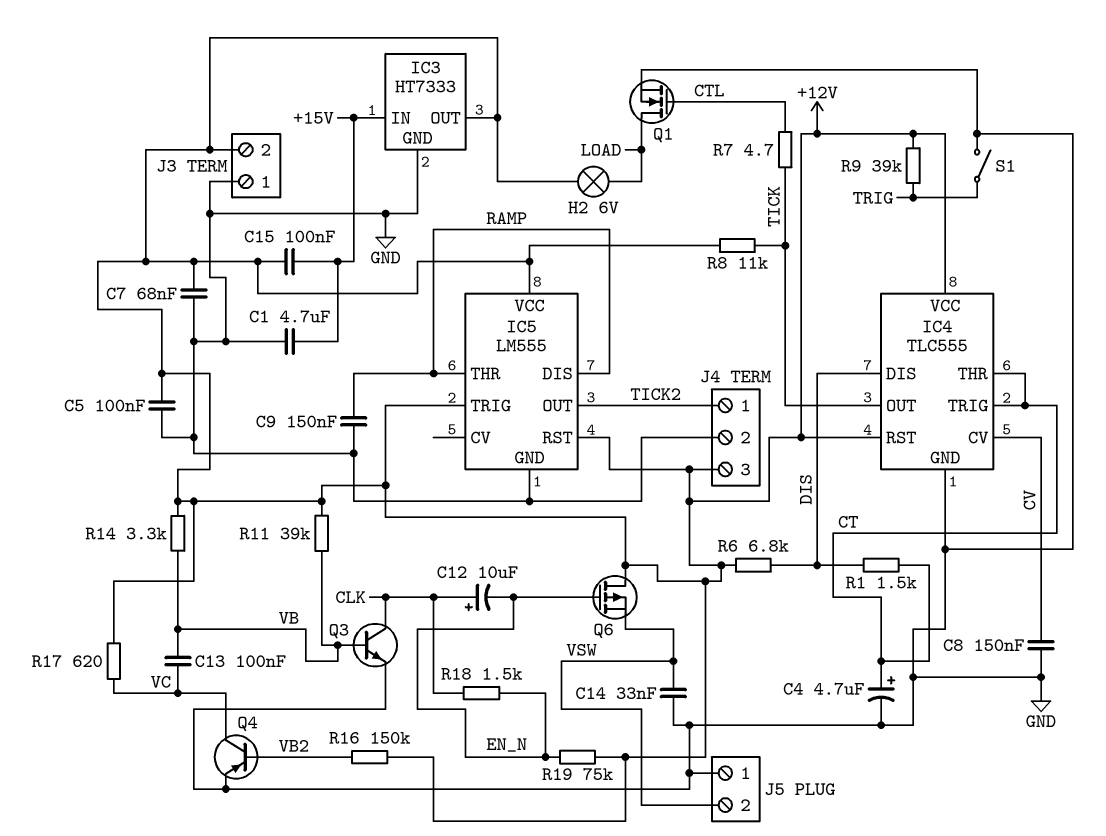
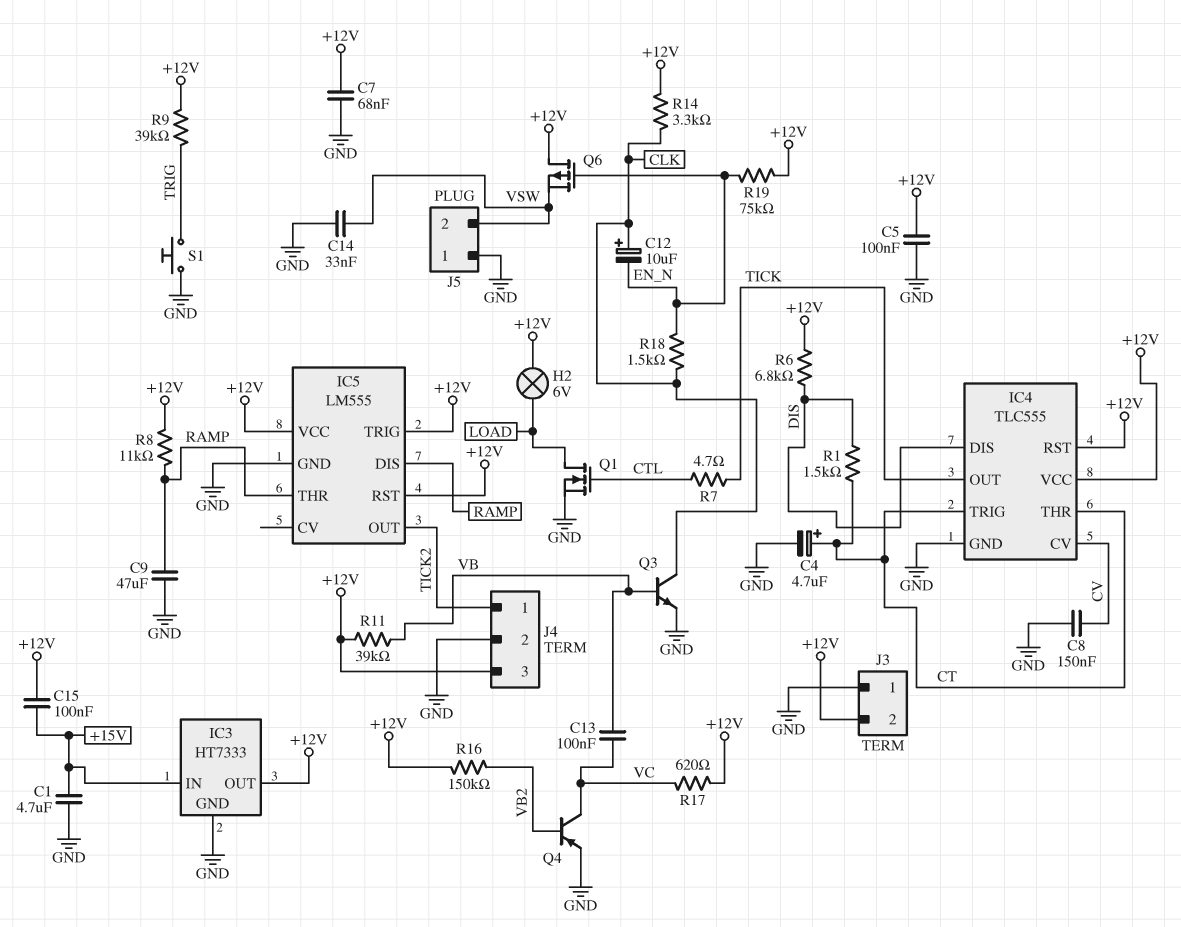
C9: 150nF (GND, RAMP) -> 47uF (GND, RAMP)
R8: 11k (+12V, TICK) -> 11k (+12V, RAMP)
R14: 3.3k (+12V, VB) -> 3.3k (+12V, CLK)
S1: switch (GND, TRIG) -> button (GND, TRIG)

